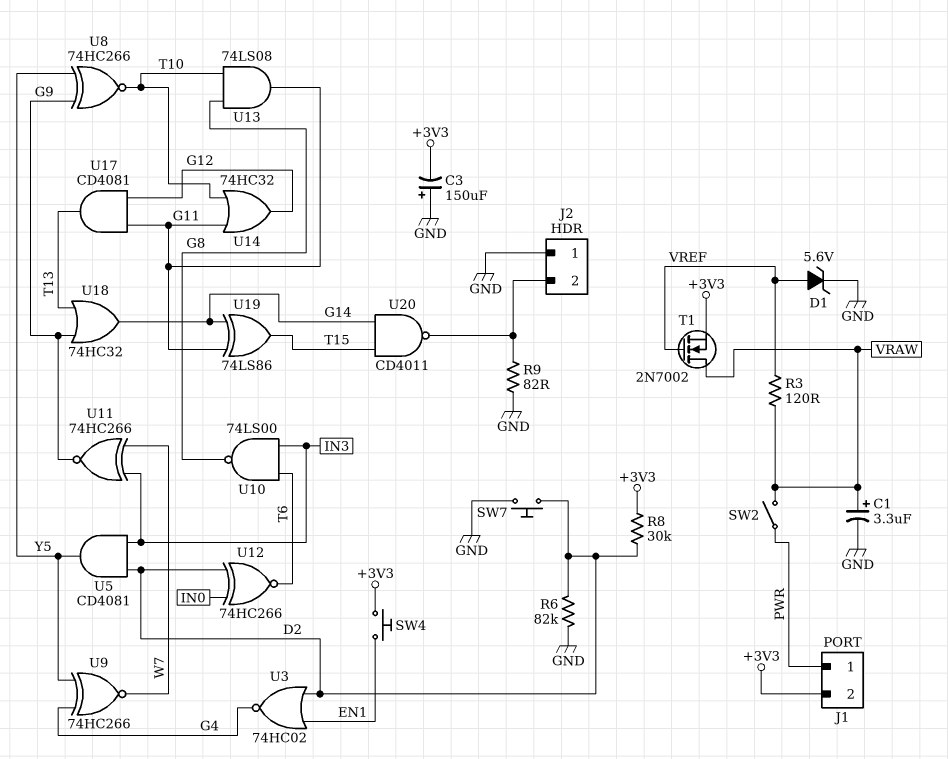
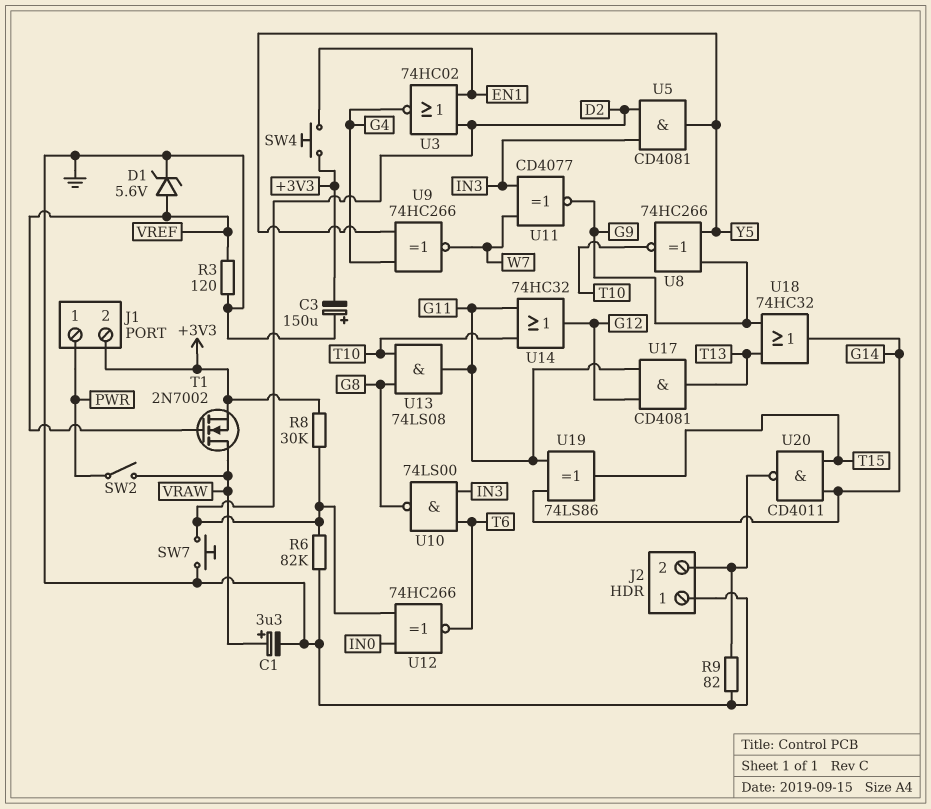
R3: 120 (VRAW, VREF) -> 120 (GND, VREF)
U11: XNOR 74HC266 (in IN3, in W7, out G9) -> XNOR CD4077 (in IN3, in W7, out G9)

